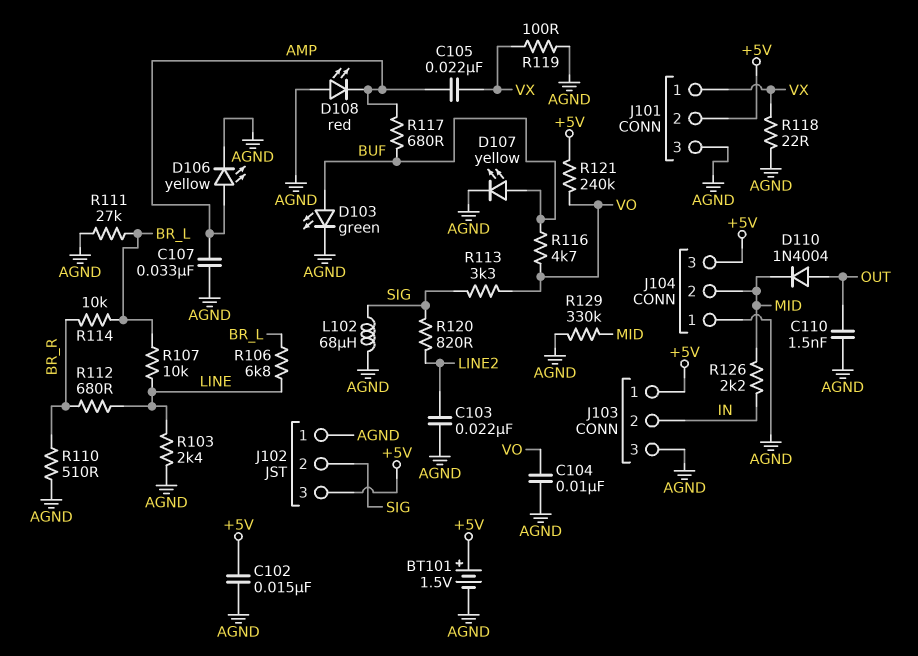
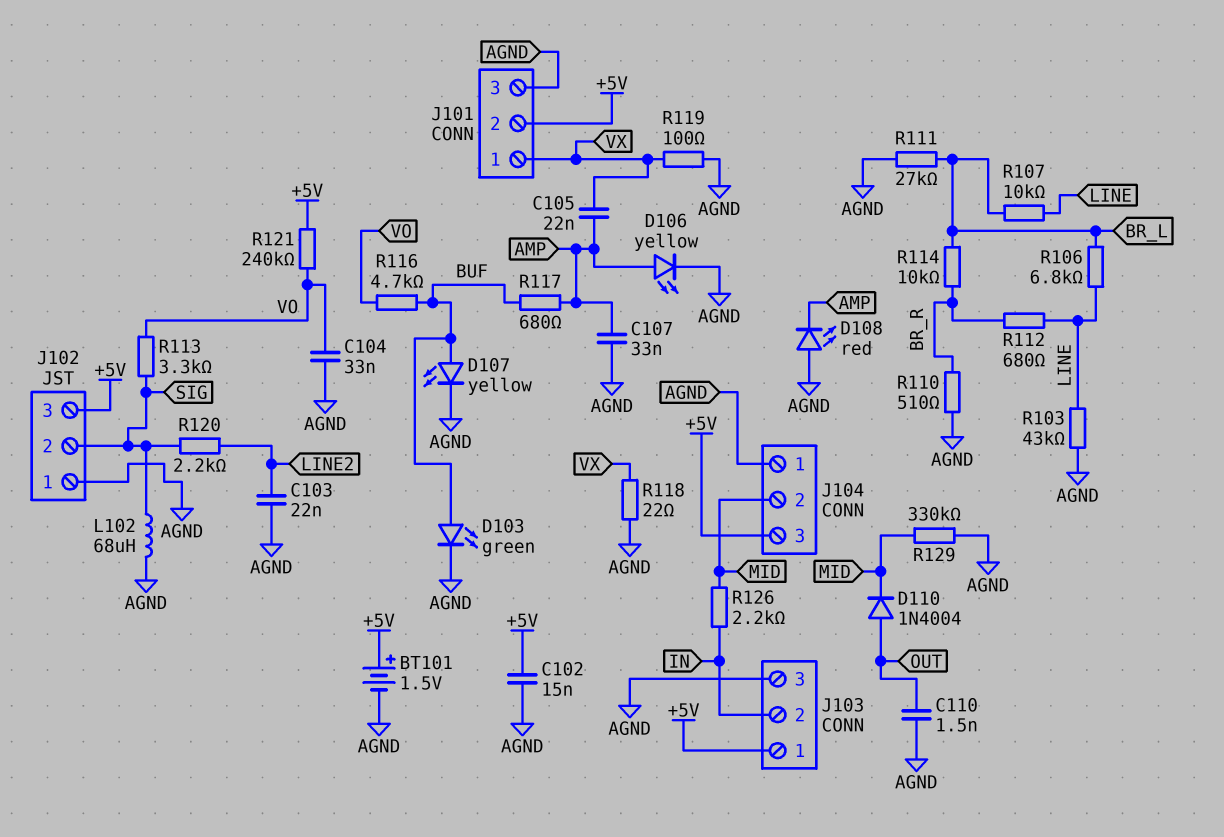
C104: 10nF (AGND, VO) -> 33nF (AGND, VO)
R103: 2.4k (AGND, LINE) -> 43k (AGND, LINE)
R120: 820 (LINE2, SIG) -> 2.2k (LINE2, SIG)

